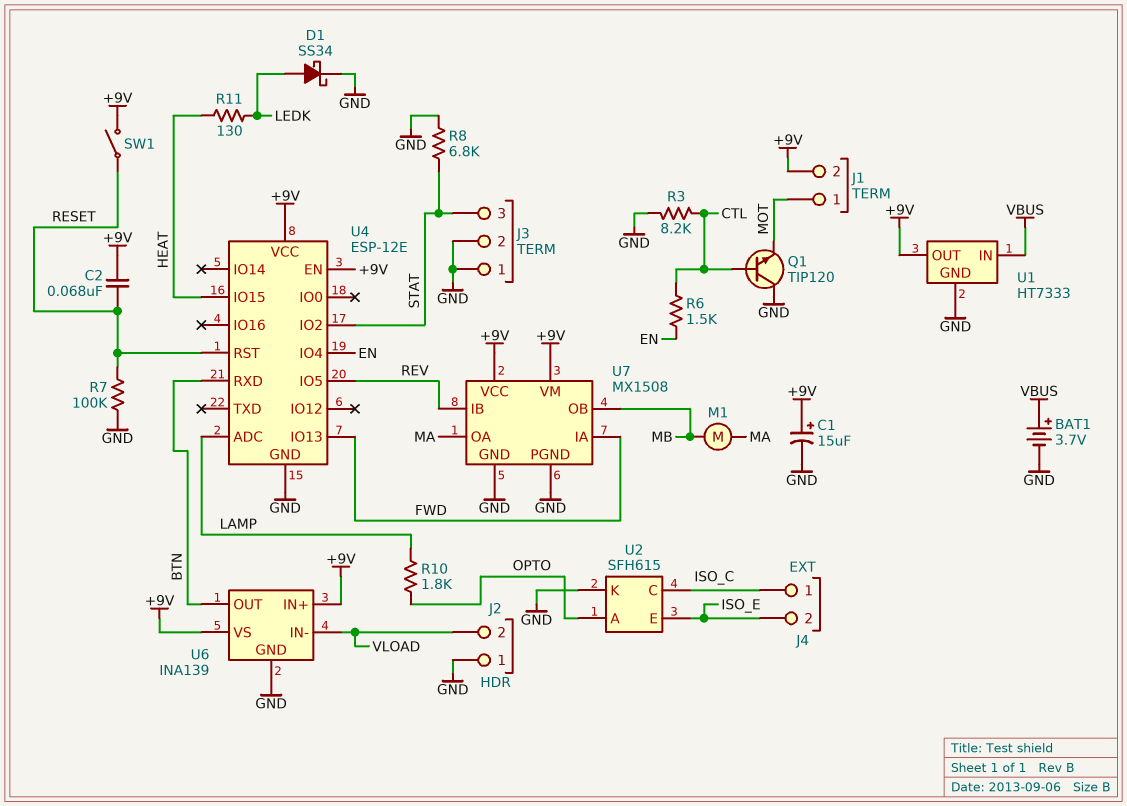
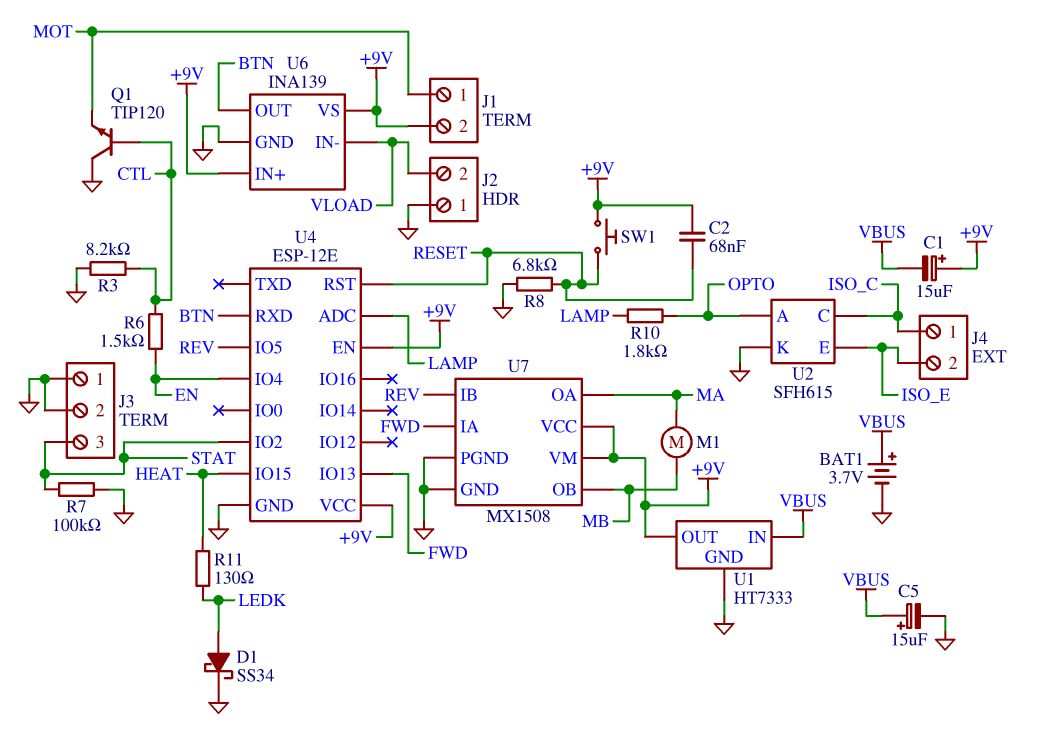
C1: 15uF (plus +9V, minus GND) -> 15uF (plus +9V, minus VBUS)
C5: none -> 15uF (plus VBUS, minus GND)
R7: 100k (GND, RESET) -> 100k (GND, STAT)
R8: 6.8k (GND, STAT) -> 6.8k (GND, RESET)
SW1: switch (+9V, RESET) -> button (+9V, RESET)

